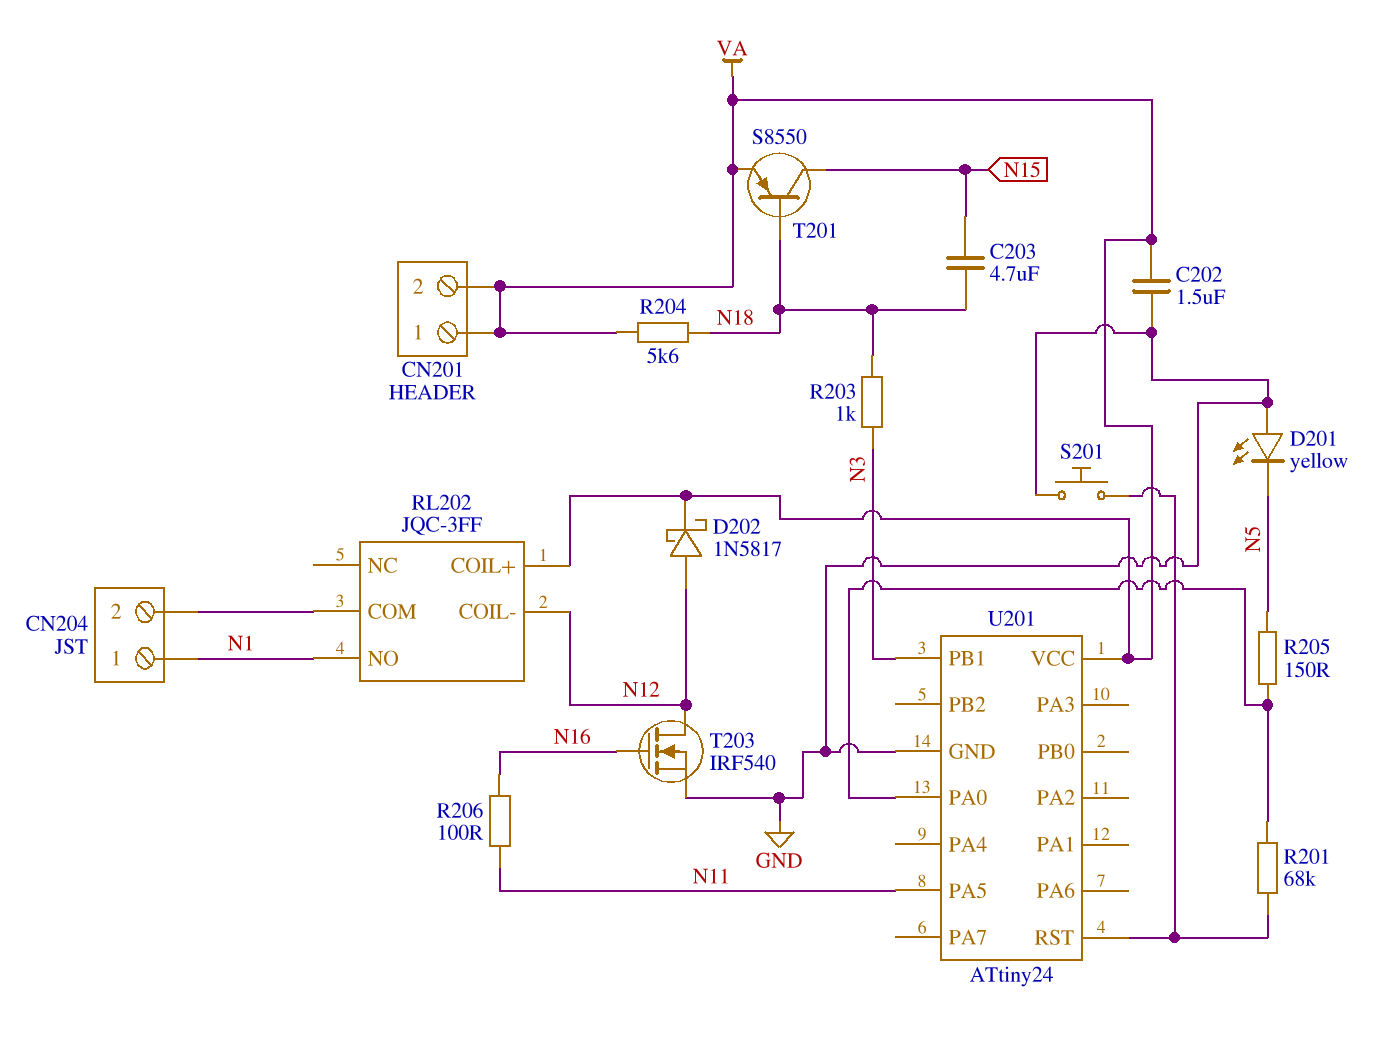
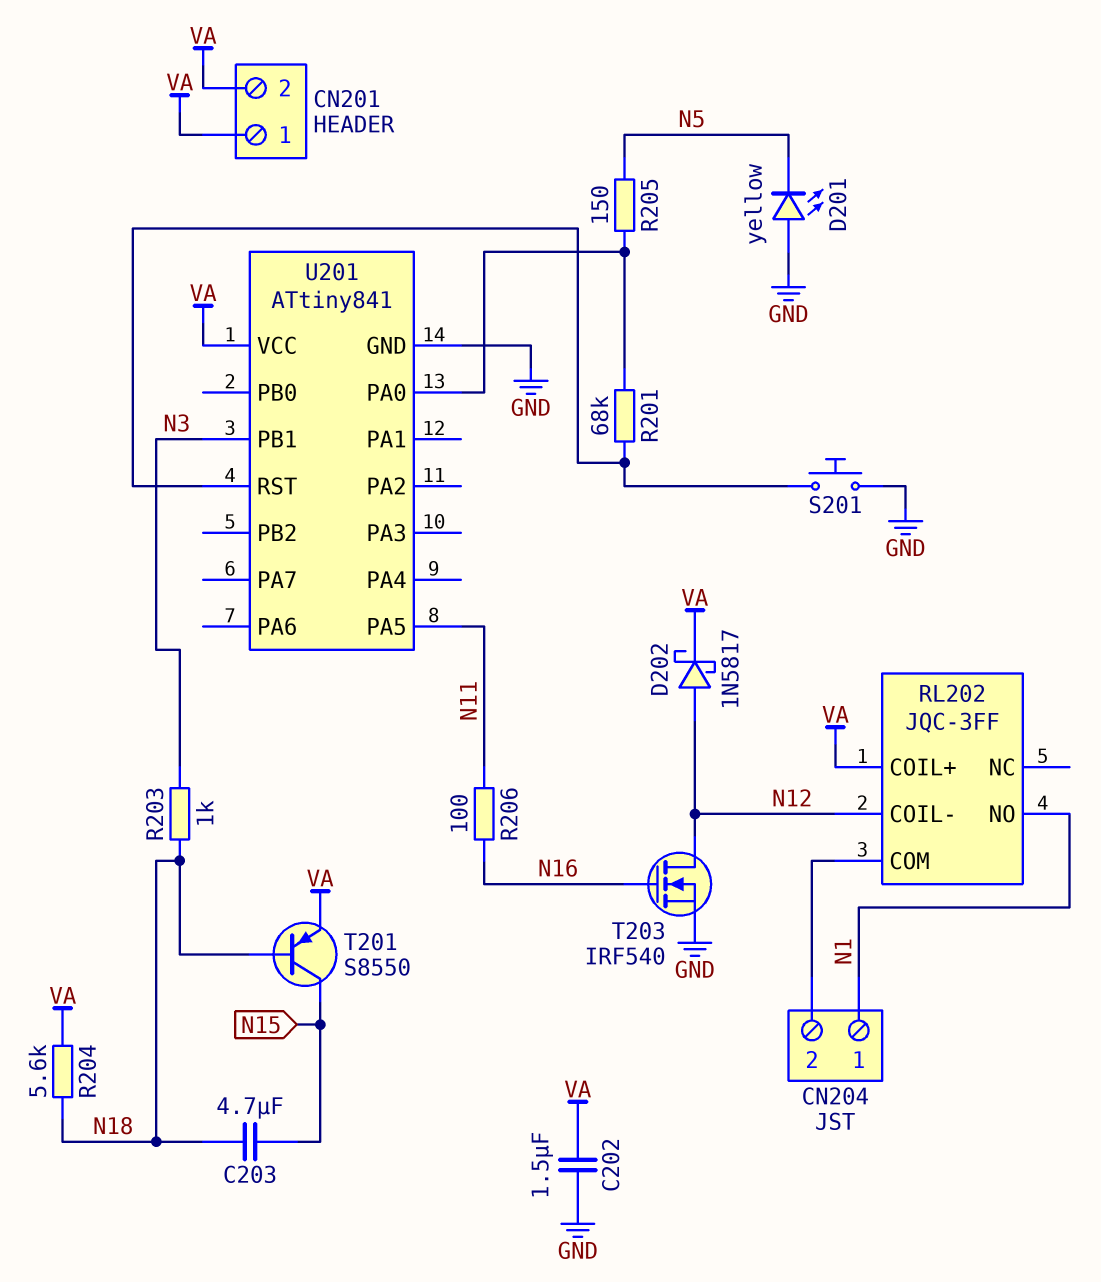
U201: ATtiny24 -> ATtiny841

